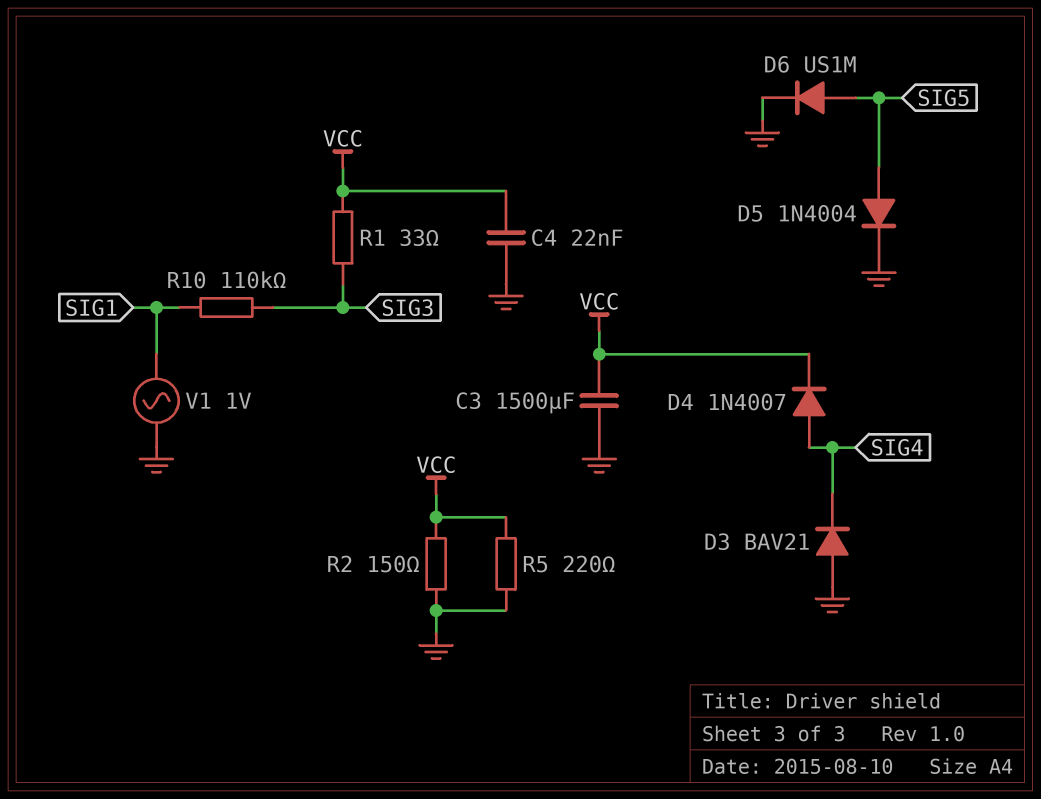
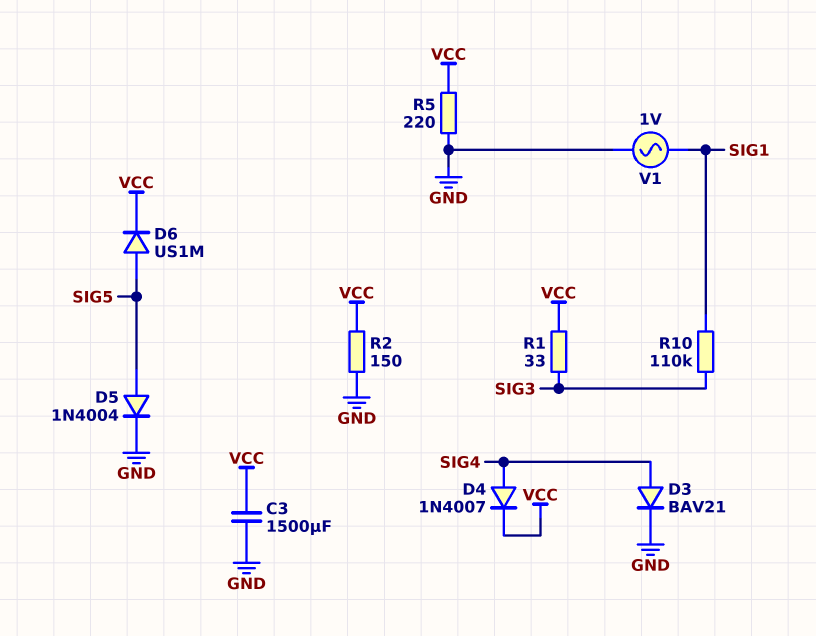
C4: 22nF (GND, VCC) -> none
D3: diode BAV21 (A GND, K SIG4) -> diode BAV21 (A SIG4, K GND)
D6: diode US1M (A SIG5, K GND) -> diode US1M (A SIG5, K VCC)

